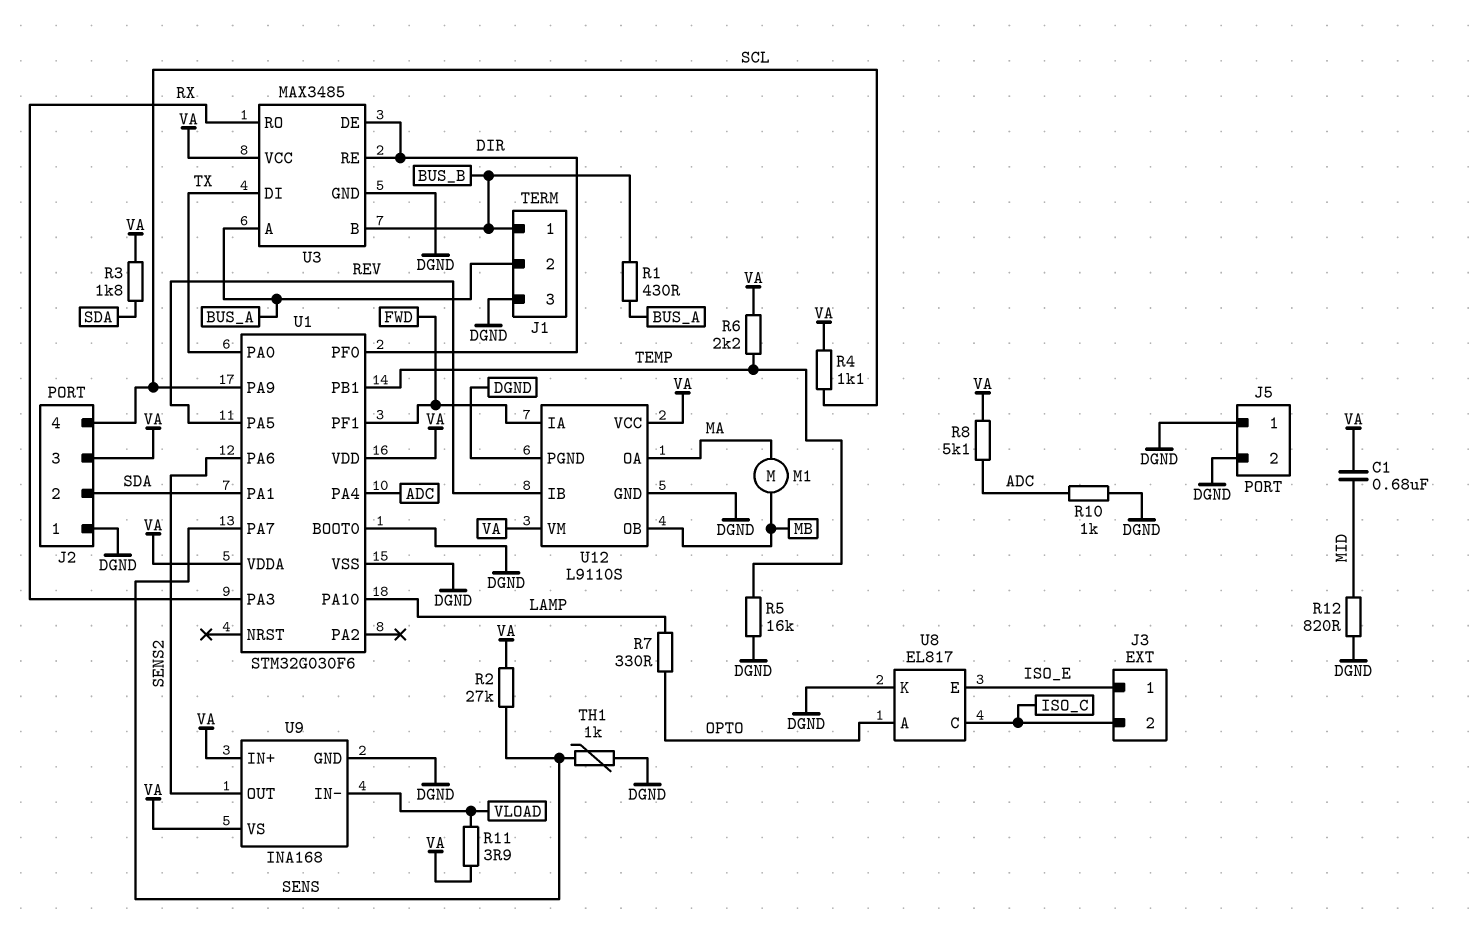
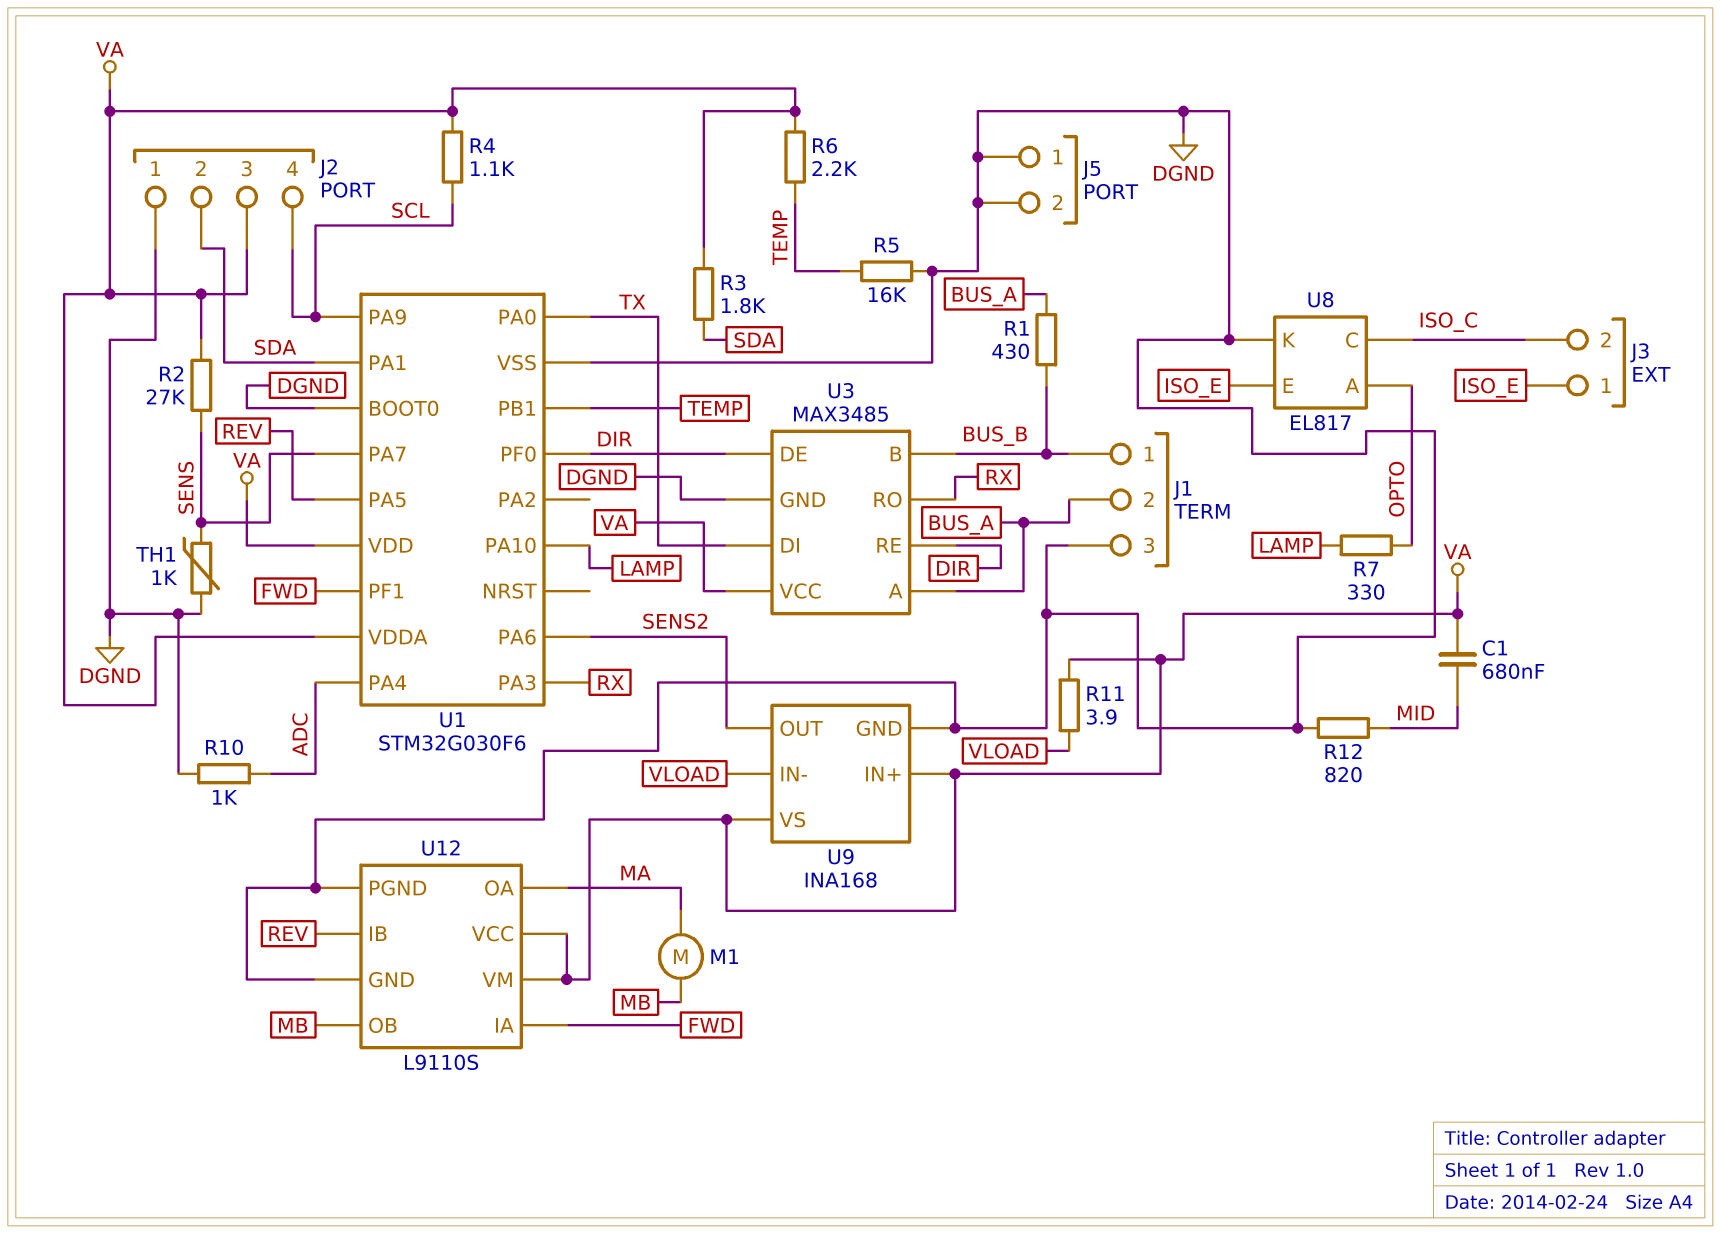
R8: 5.1k (ADC, VA) -> none

